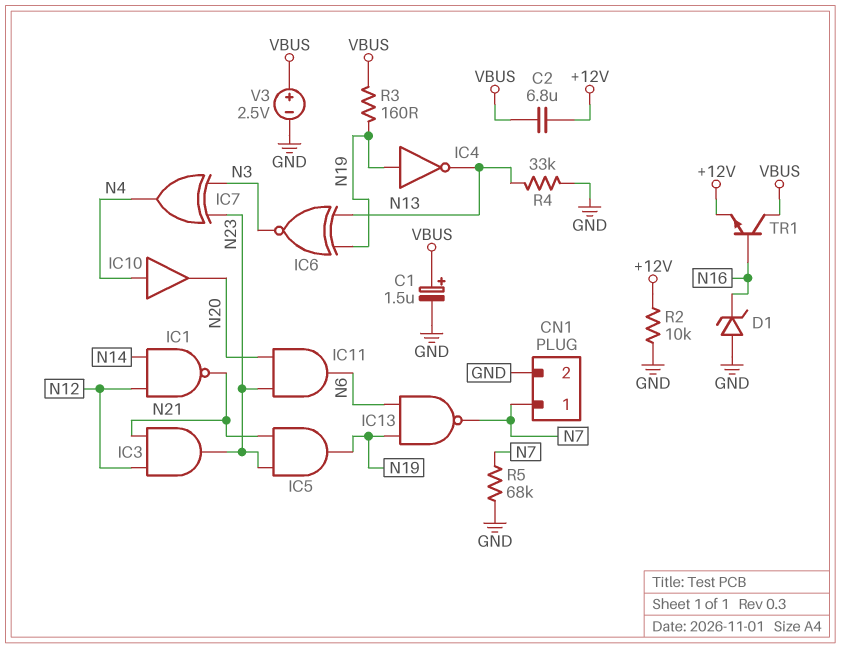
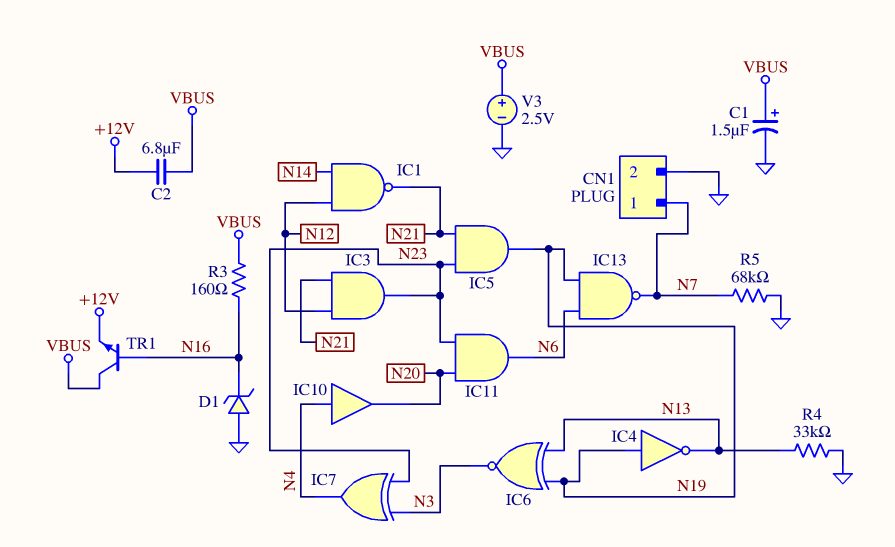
R2: 10k (+12V, GND) -> none
R3: 160 (N19, VBUS) -> 160 (N16, VBUS)

